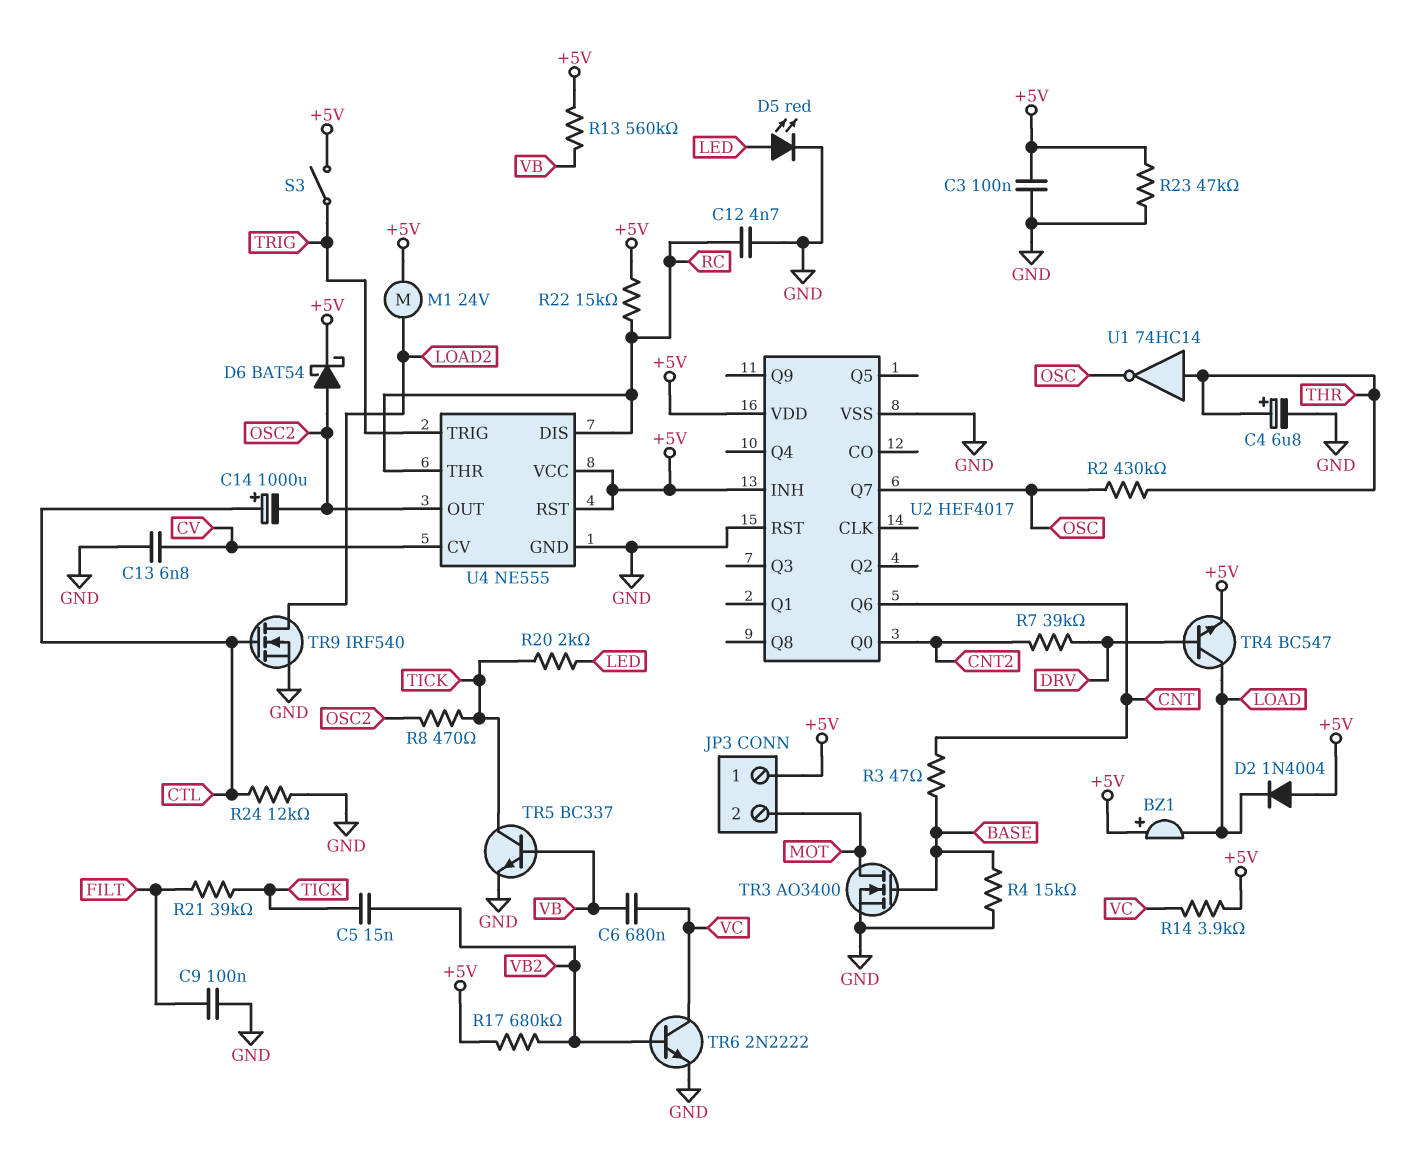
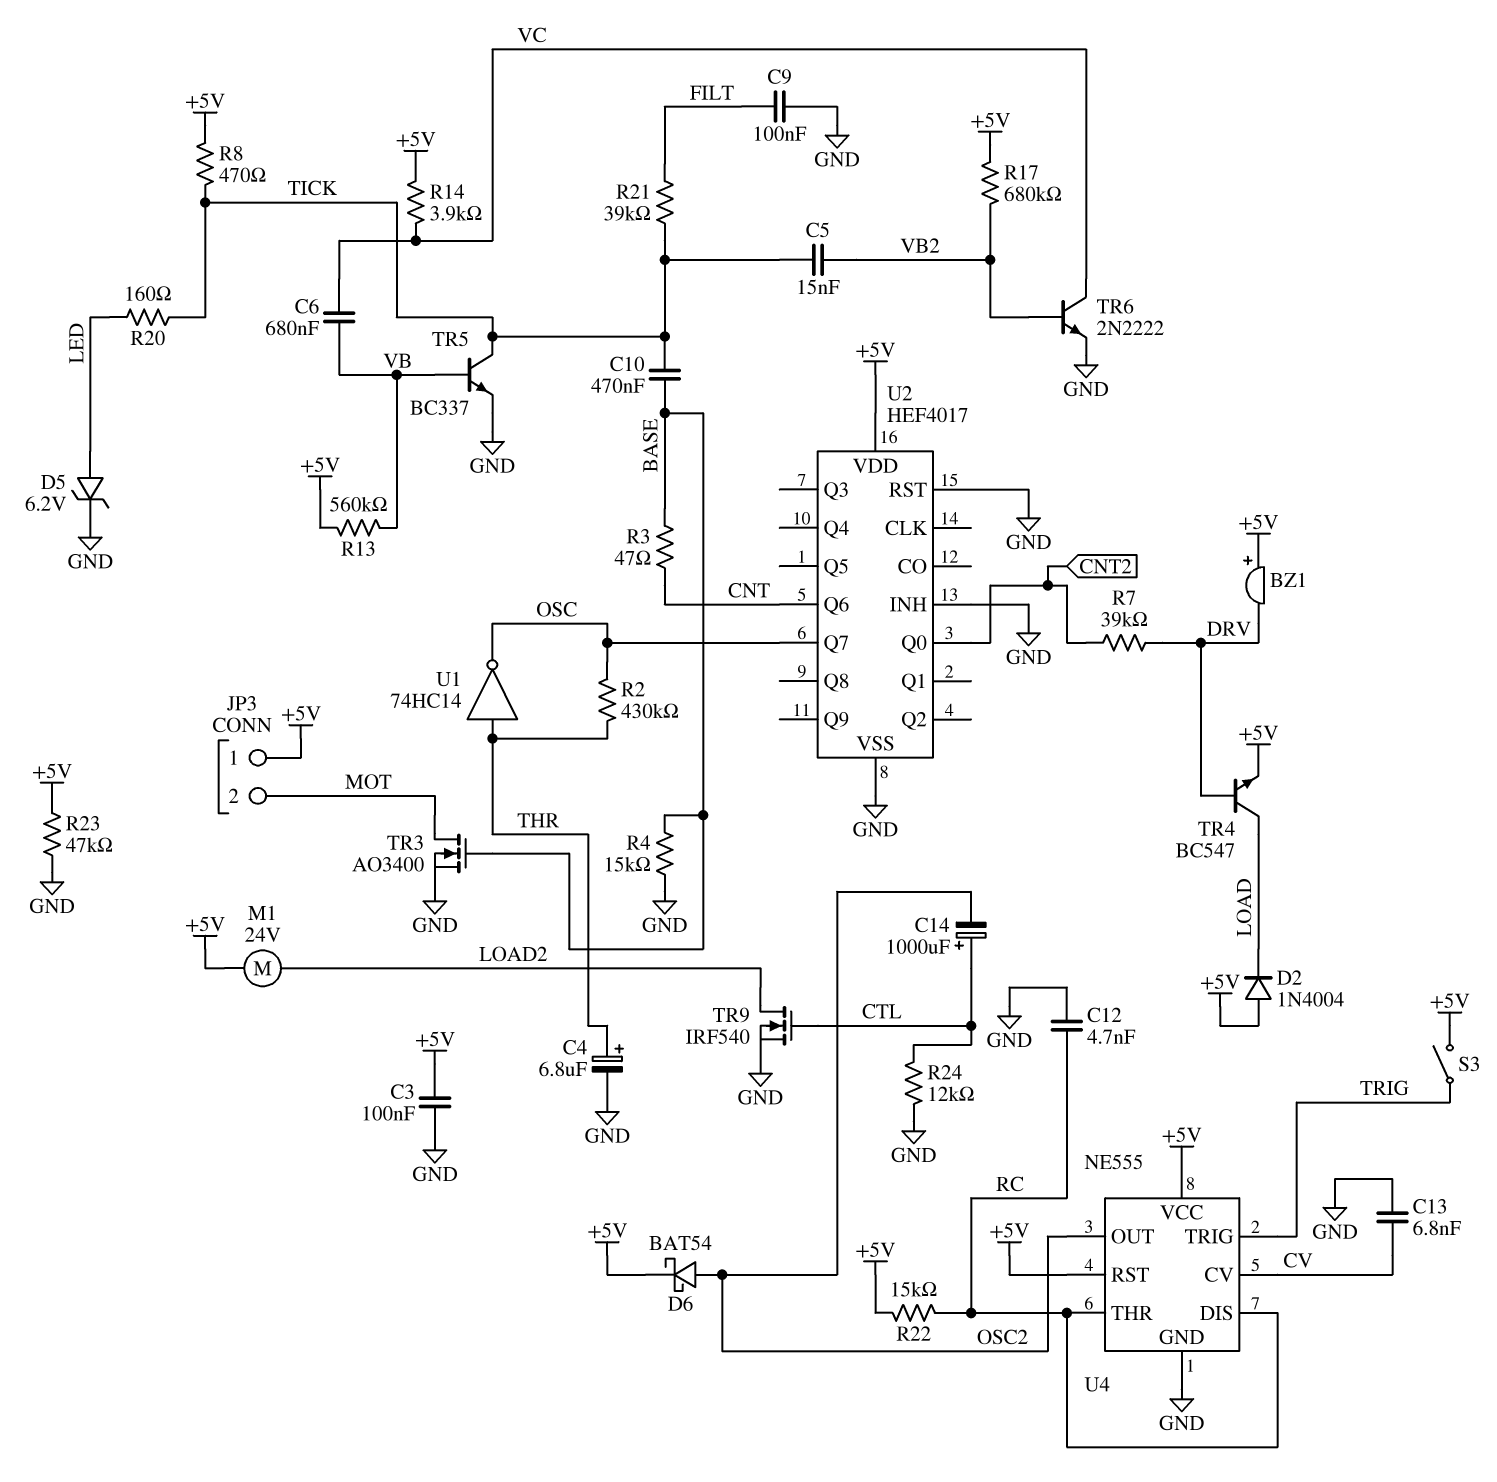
BZ1: buzzer (plus +5V, minus LOAD) -> buzzer (plus +5V, minus DRV)
C10: none -> 470nF (BASE, TICK)
D5: LED red (A LED, K GND) -> zener 6.2V (A LED, K GND)
R8: 470 (OSC2, TICK) -> 470 (+5V, TICK)
R20: 2k (LED, TICK) -> 160 (LED, TICK)
U2 pin INH: +5V -> GND

